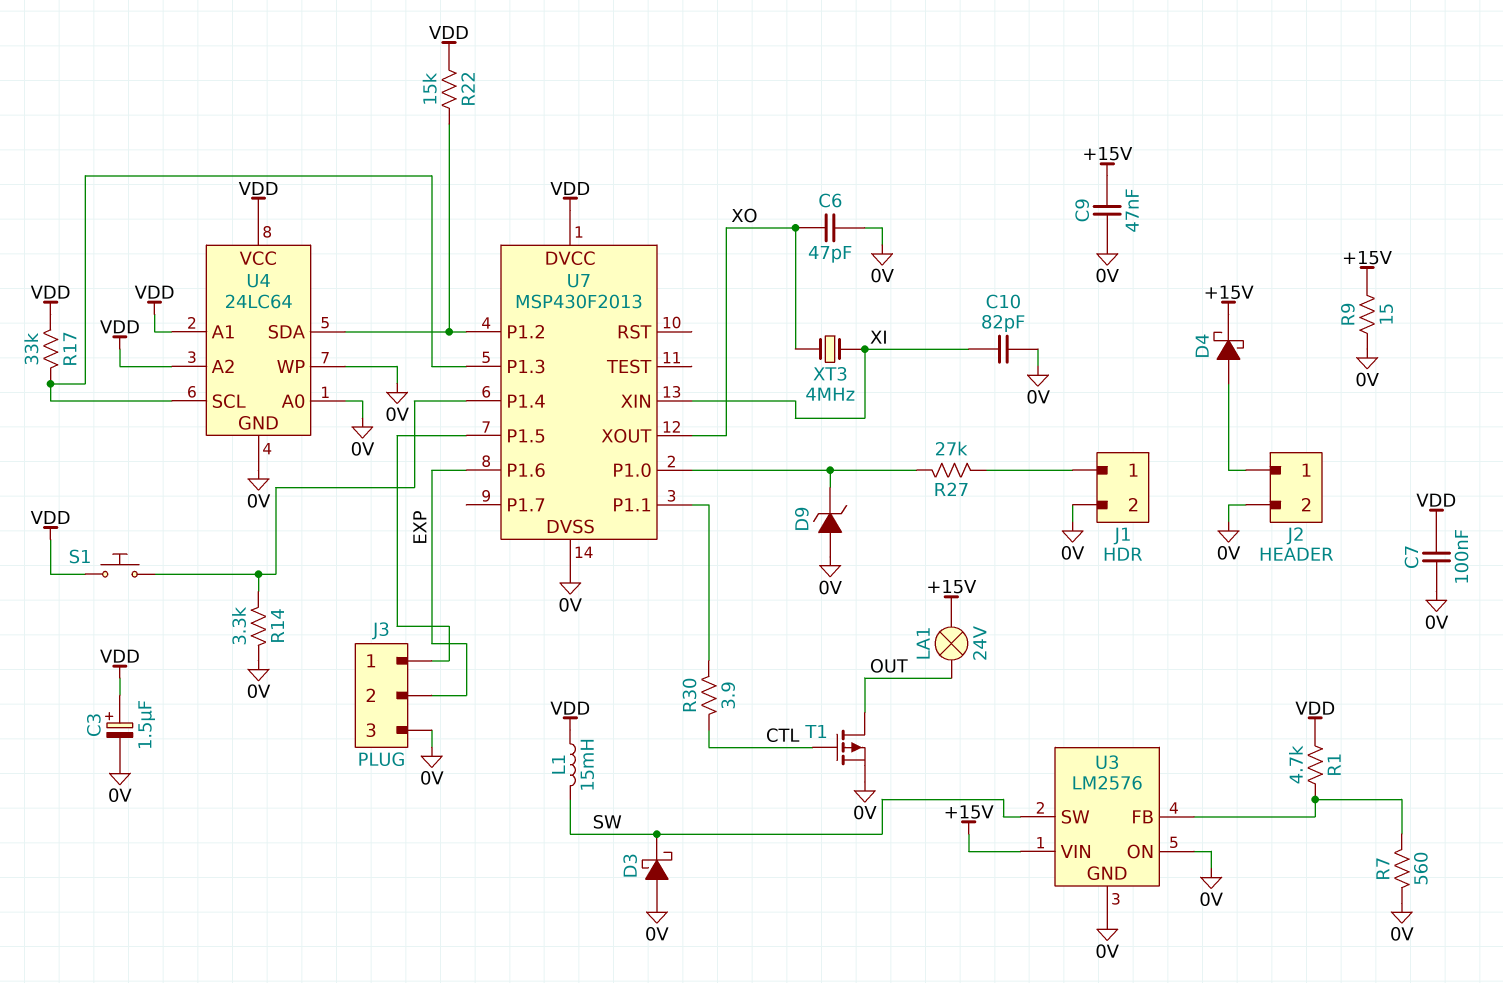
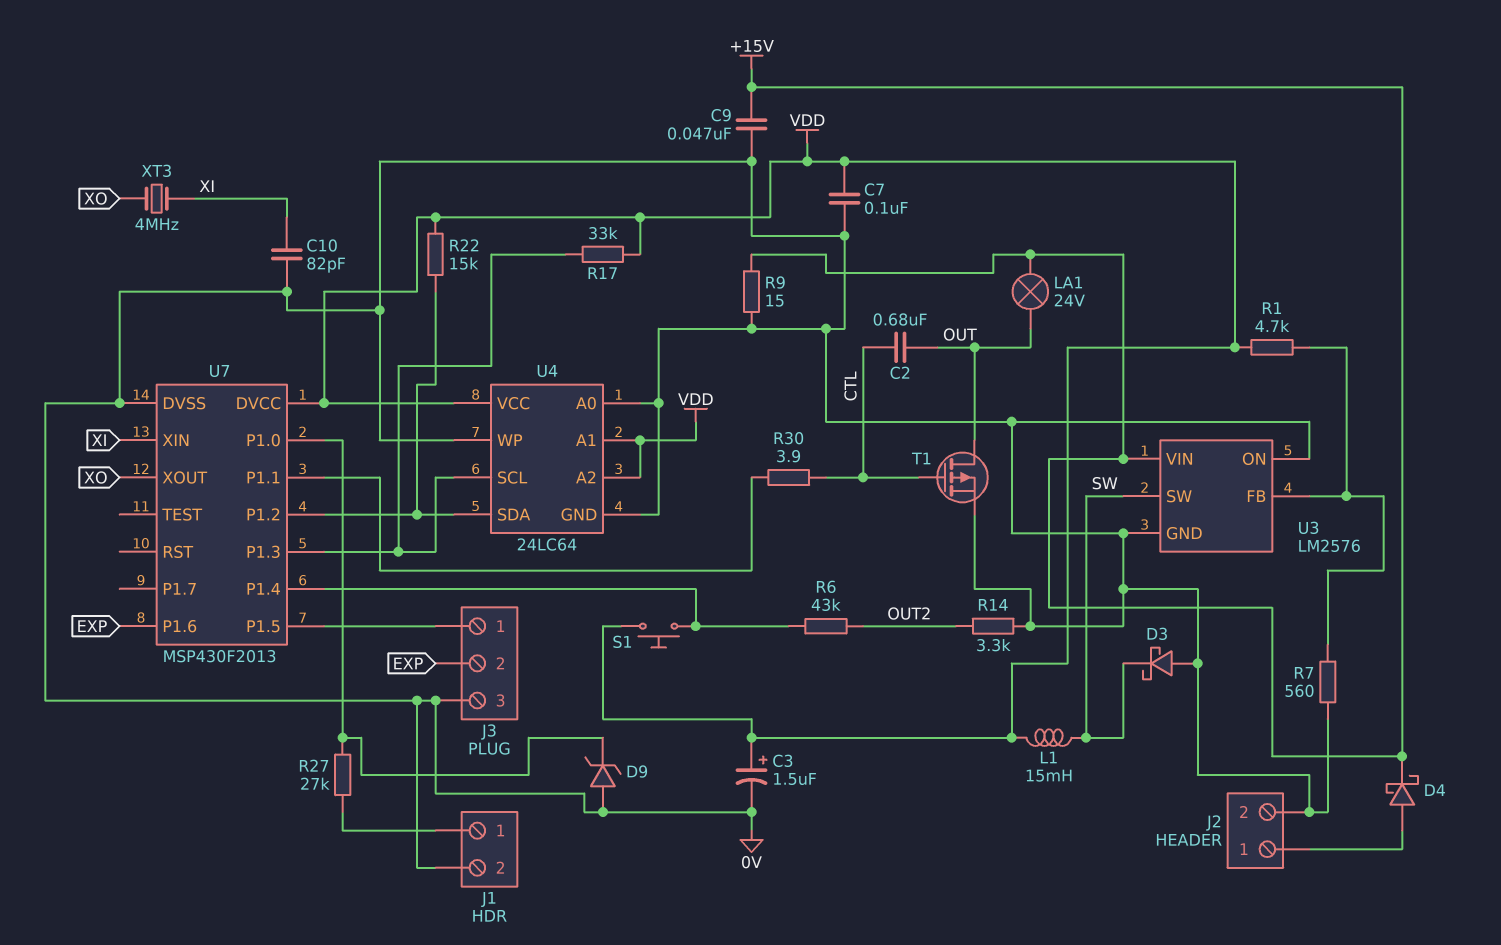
C2: none -> 680nF (CTL, OUT)
C6: 47pF (0V, XO) -> none
R6: none -> 43k (OUT2, U7/P1.4)
R14: 3.3k (0V, U7/P1.4) -> 3.3k (0V, OUT2)

